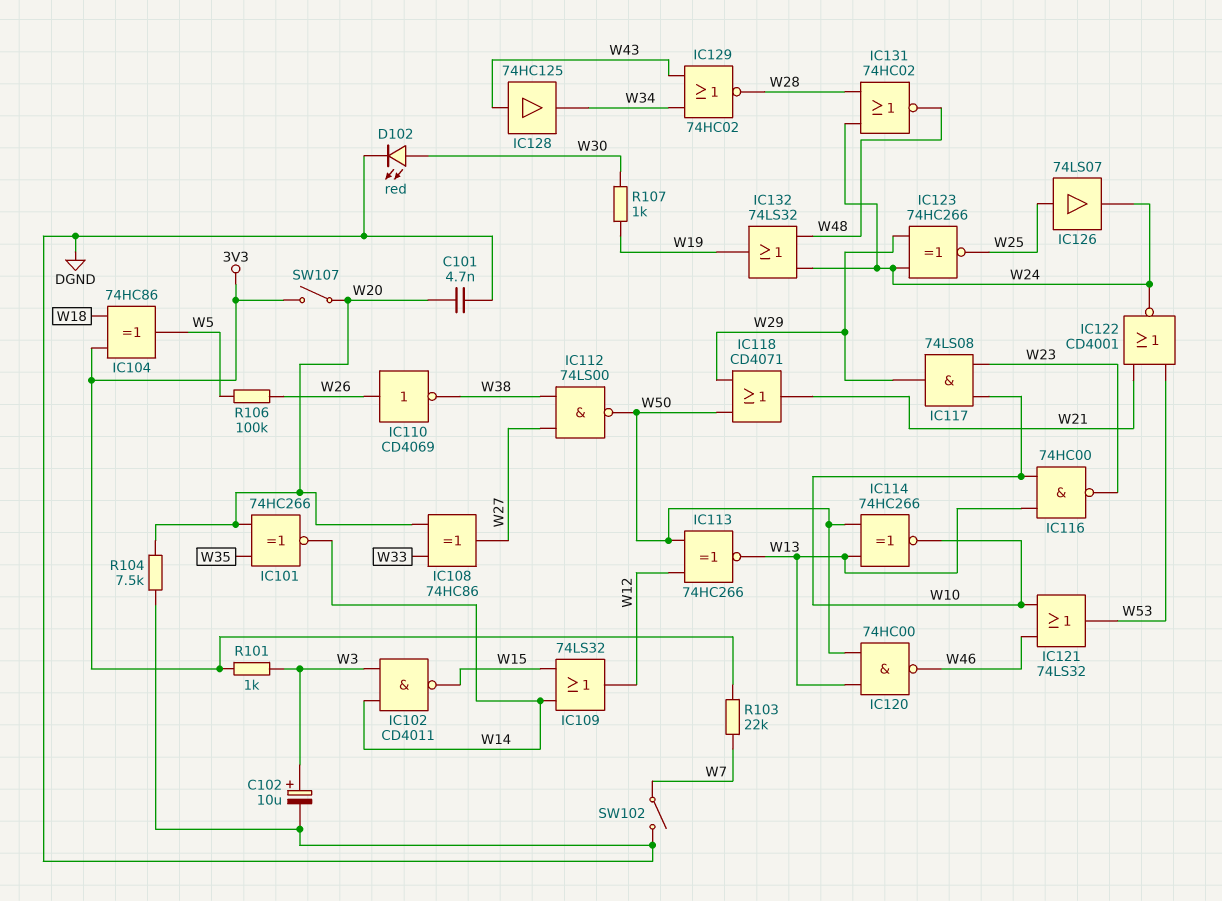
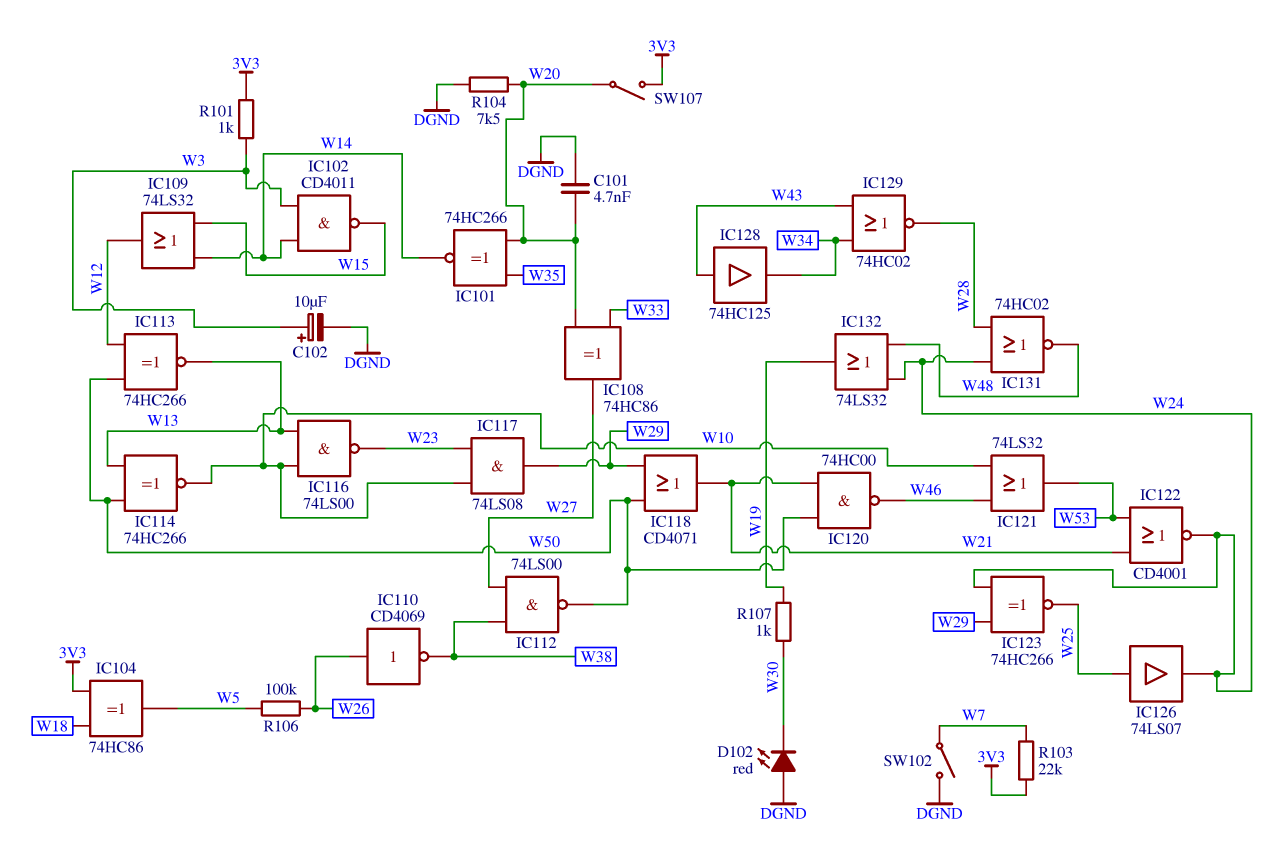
D102: LED red (A W30, K DGND) -> LED red (A DGND, K W30)
IC116: NAND 74HC00 (in W10, in W13, out W23) -> NAND 74LS00 (in W10, in W13, out W23)
IC120: NAND 74HC00 (in W13, in W50, out W46) -> NAND 74HC00 (in W21, in W50, out W46)

